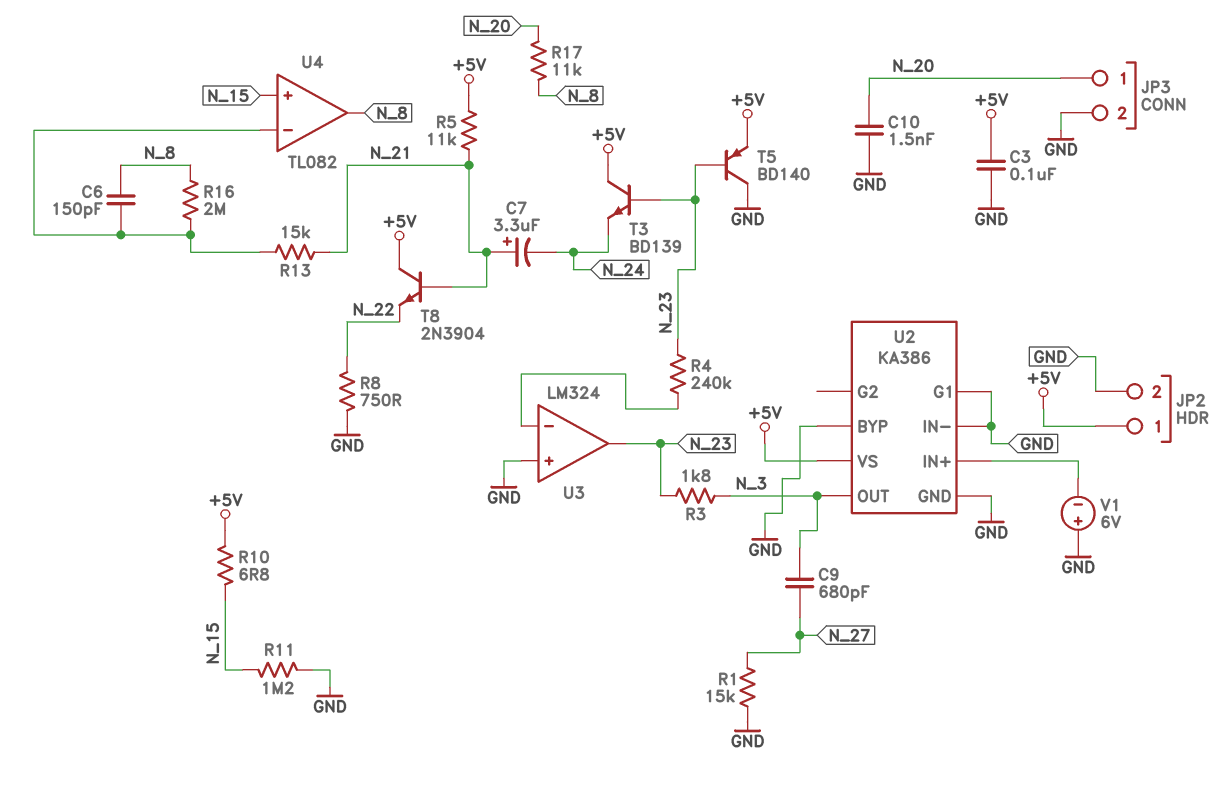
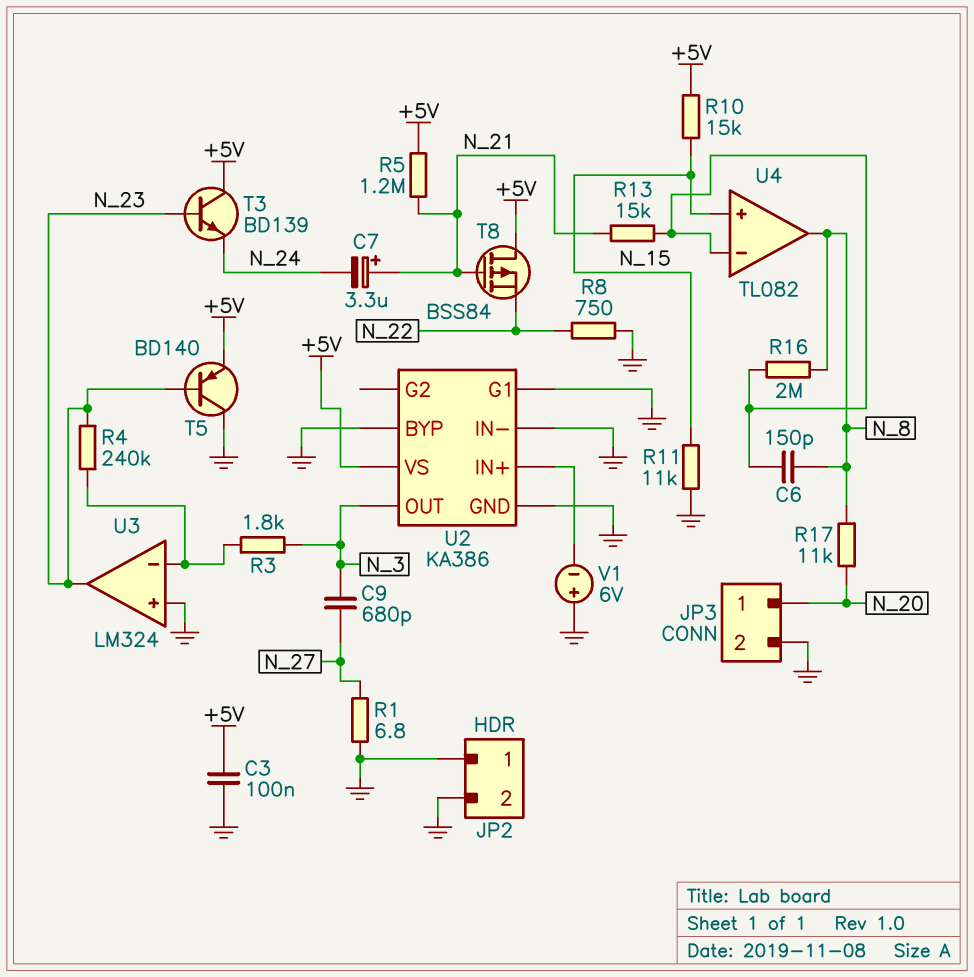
C10: 1.5nF (GND, N_20) -> none
JP2 pin 1: +5V -> GND
R1: 15k (GND, N_27) -> 6.8 (GND, N_27)
R3: 1.8k (N_3, N_23) -> 1.8k (N_3, U3/in-)
R5: 11k (+5V, N_21) -> 1.2M (+5V, N_21)
R10: 6.8 (+5V, N_15) -> 15k (+5V, N_15)
R11: 1.2M (GND, N_15) -> 11k (GND, N_15)
T8: NPN 2N3904 (B N_21, C +5V, E N_22) -> PMOS BSS84 (G N_21, D +5V, S N_22)

